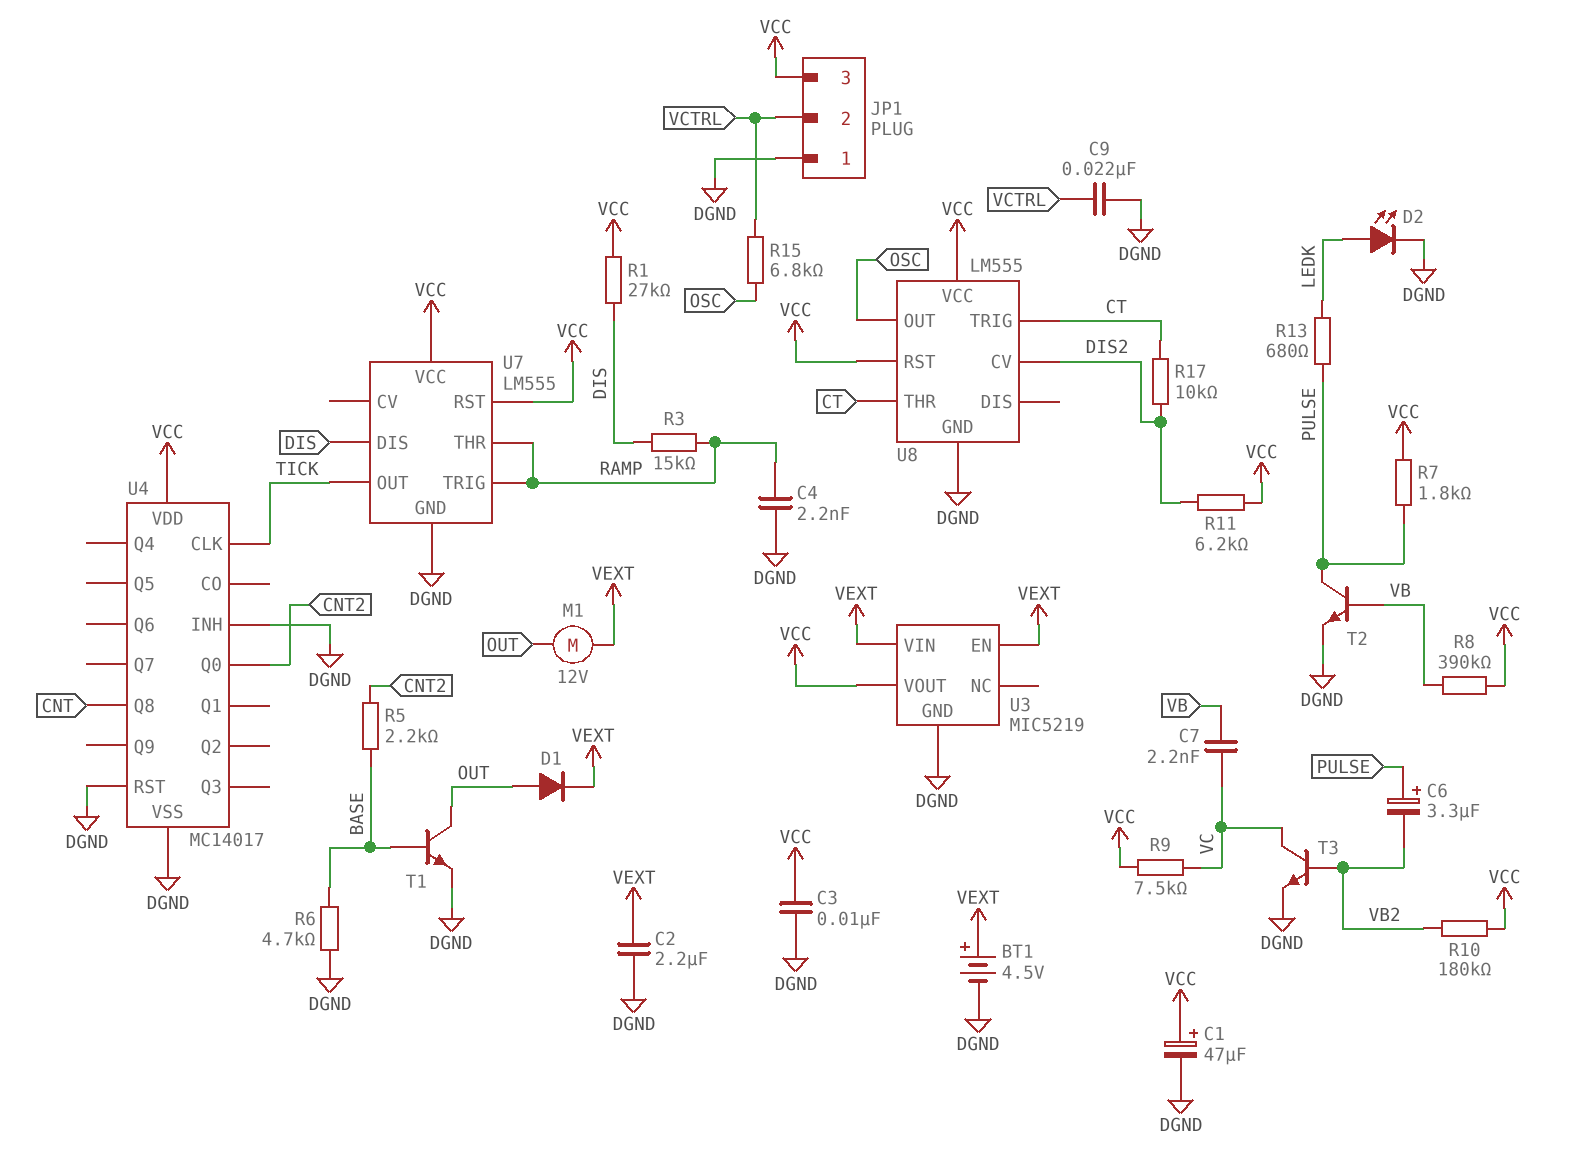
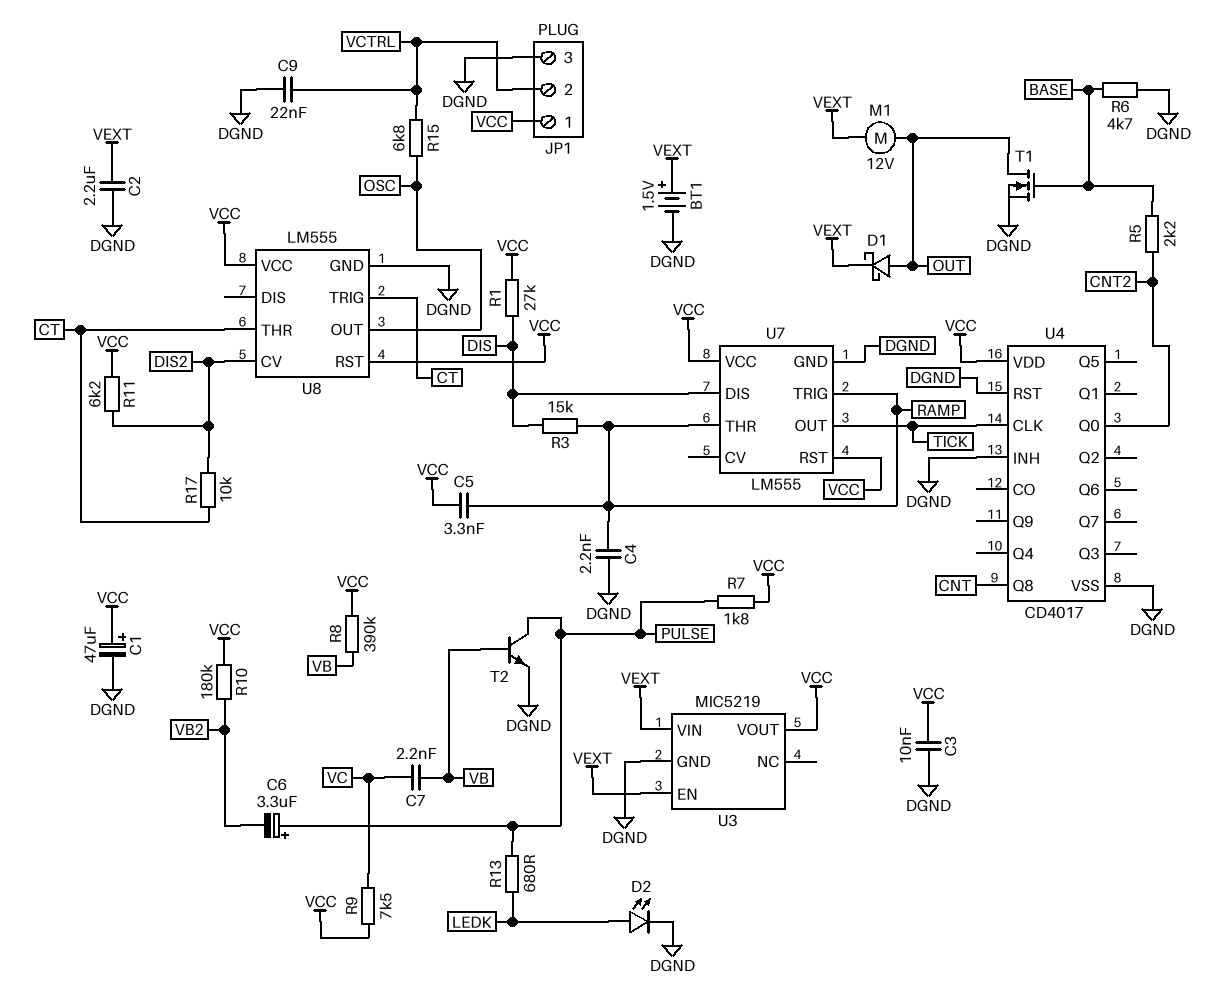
BT1: 4.5V (plus VEXT, minus DGND) -> 1.5V (plus VEXT, minus DGND)
C5: none -> 3.3nF (RAMP, VCC)
D1: diode (A OUT, K VEXT) -> schottky (A OUT, K VEXT)
JP1 pin 1: DGND -> VCC
JP1 pin 3: VCC -> DGND
T1: NPN (B BASE, C OUT, E DGND) -> NMOS (G BASE, D OUT, S DGND)
T3: NPN (B VB2, C VC, E DGND) -> none
U4: MC14017 -> CD4017

